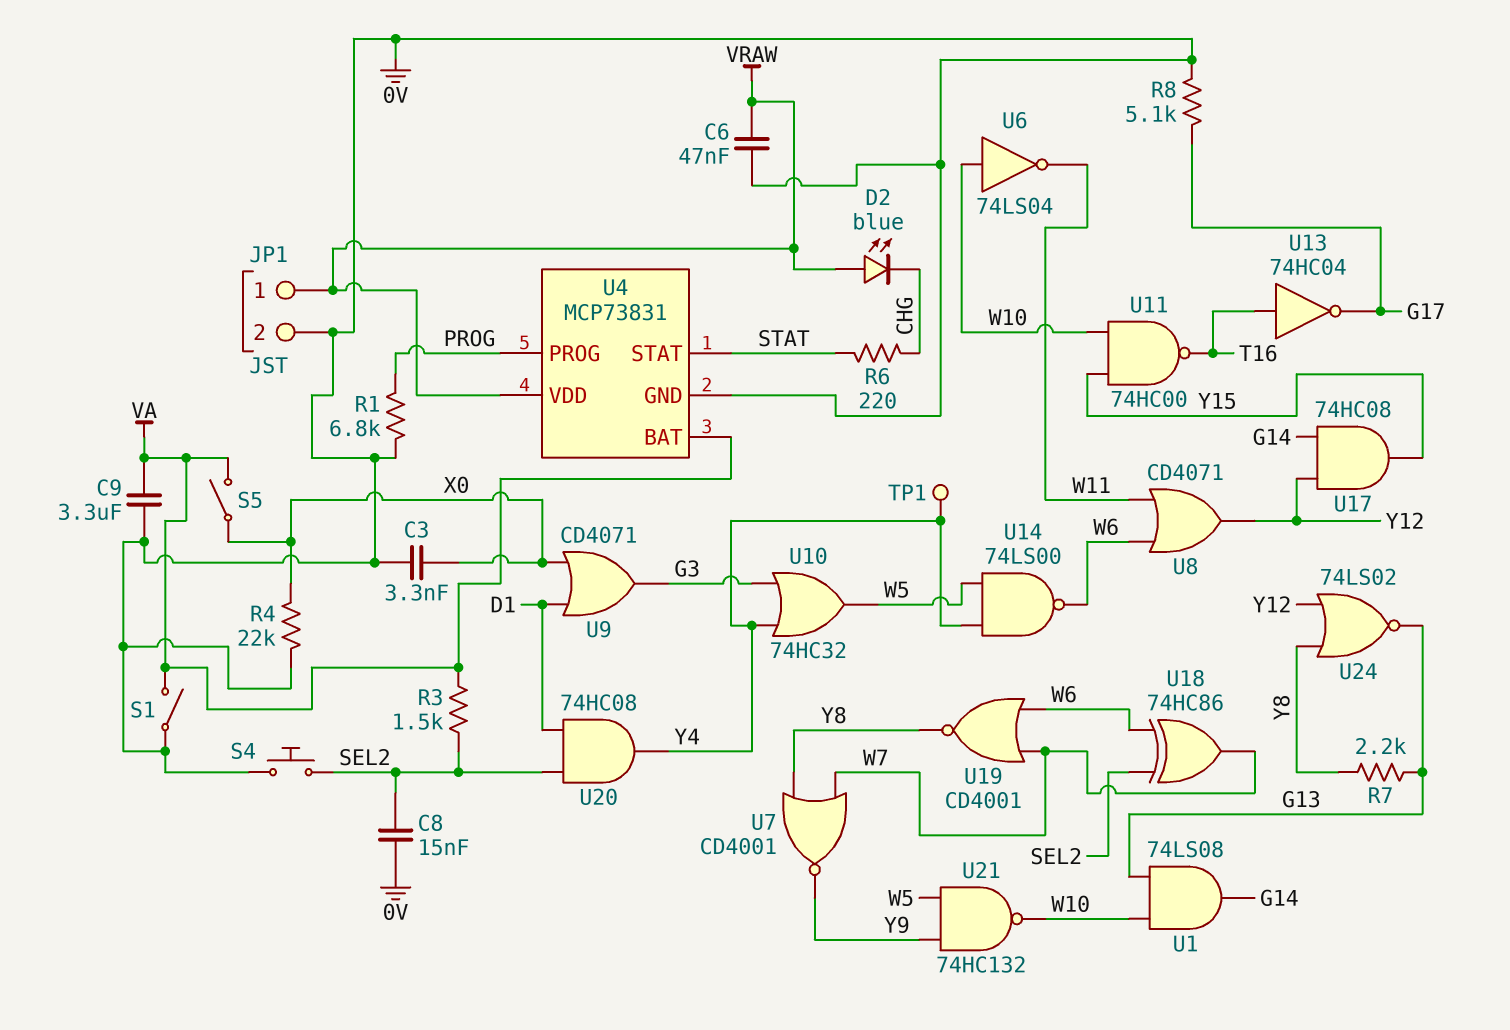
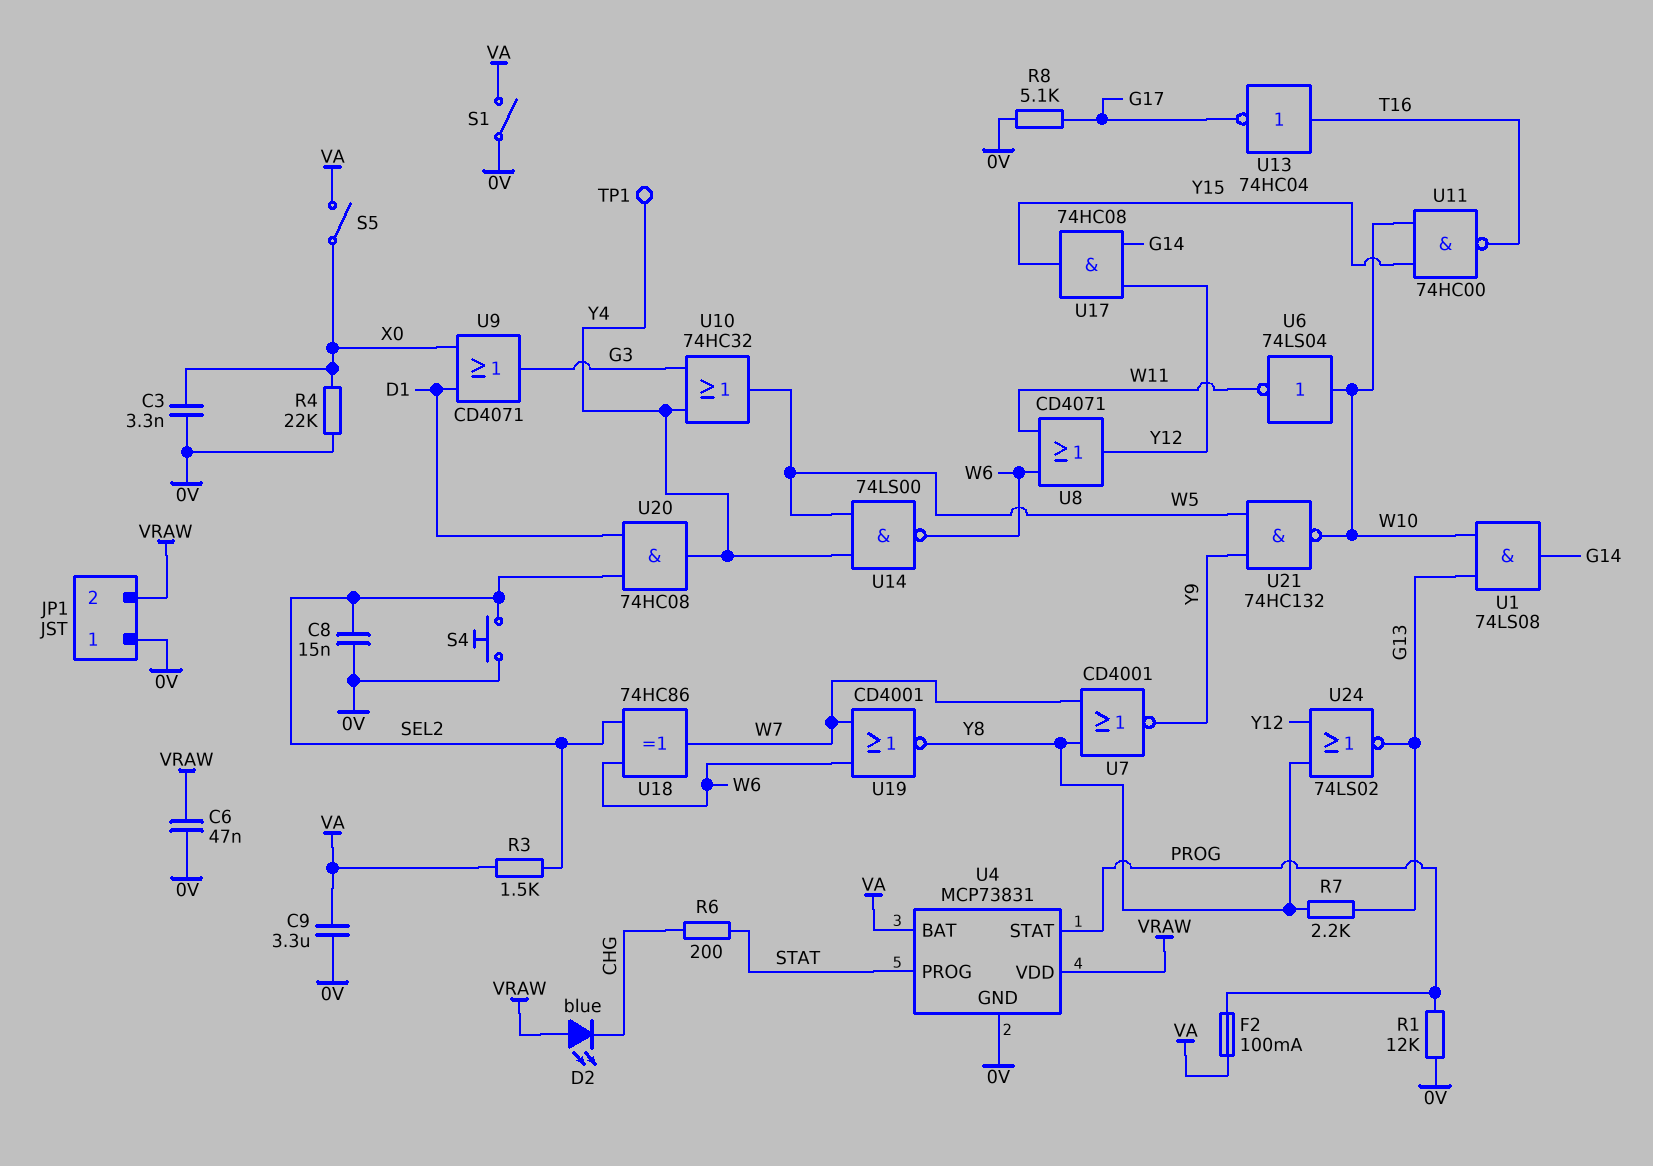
F2: none -> 100mA (PROG, VA)
JP1 pin 1: VRAW -> 0V
JP1 pin 2: 0V -> VRAW
R1: 6.8k (0V, PROG) -> 12k (0V, PROG)
R6: 220 (CHG, STAT) -> 200 (CHG, STAT)
U4 pin PROG: PROG -> STAT
U4 pin STAT: STAT -> PROG

